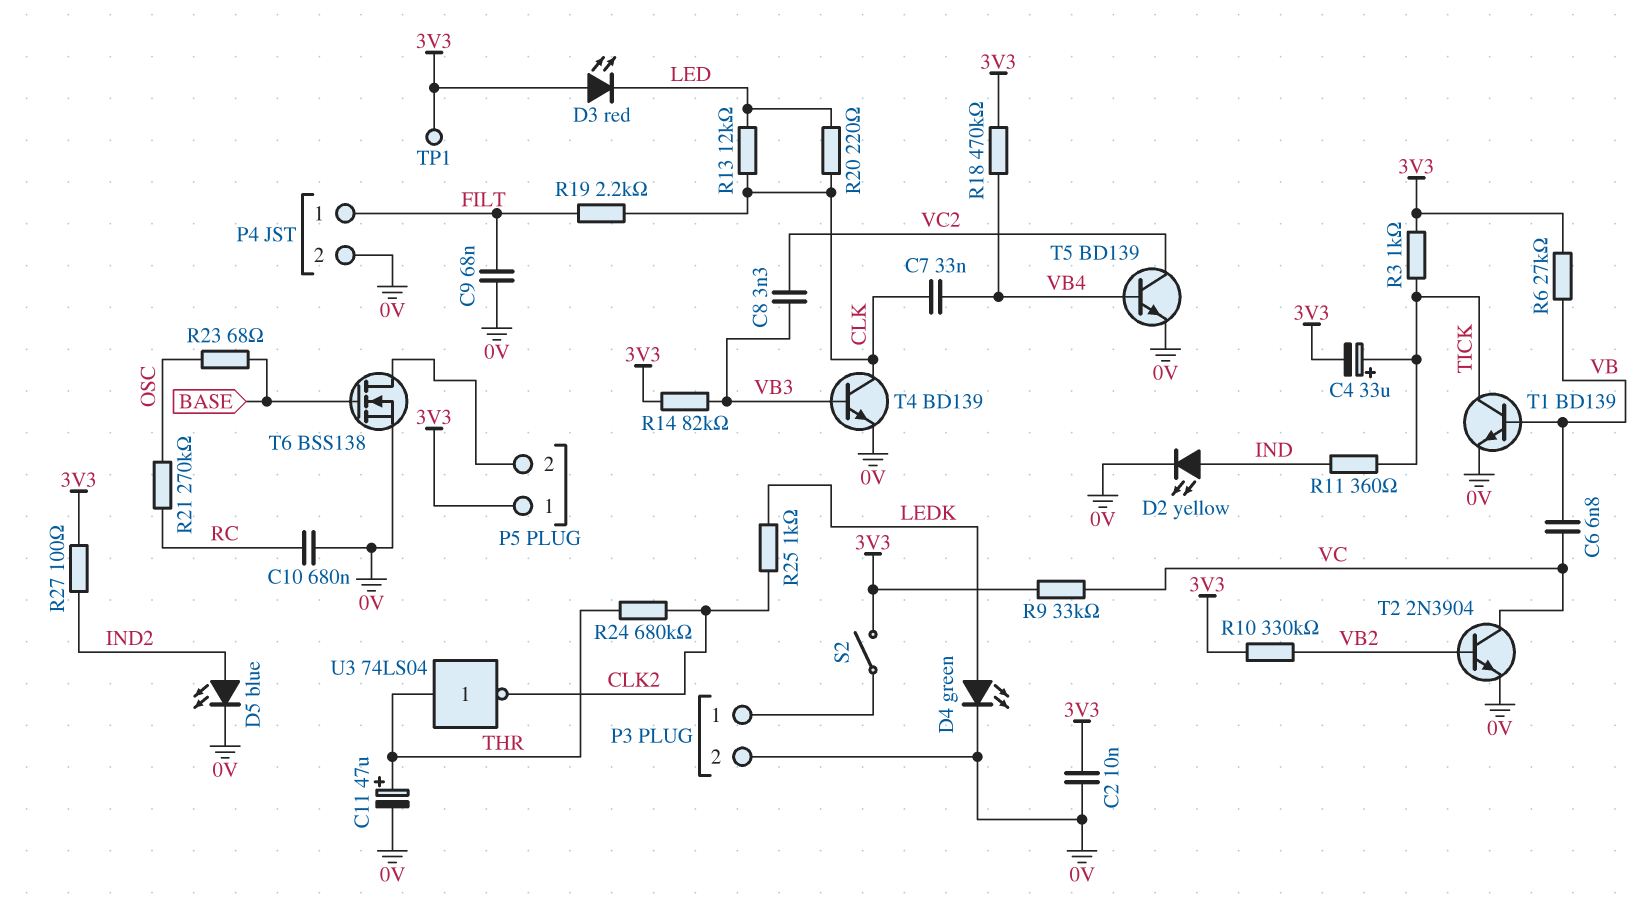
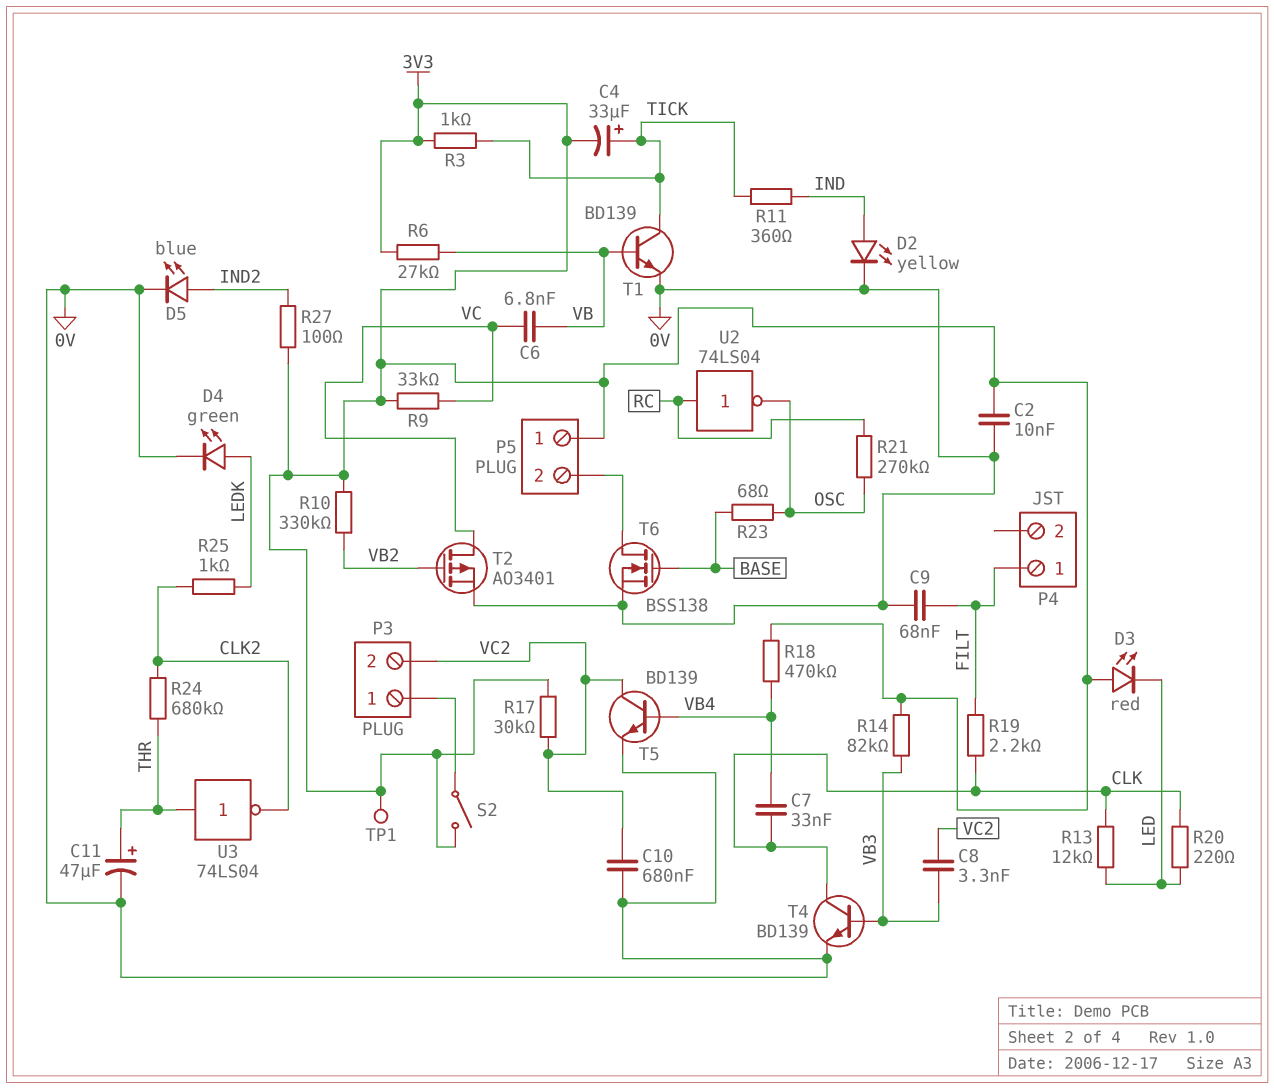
C10: 680nF (0V, RC) -> 680nF (0V, VC2)
P3 pin 2: 0V -> VC2
P4 pin 2: 0V -> none
R17: none -> 30k (3V3, VC2)
T2: NPN 2N3904 (B VB2, C VC, E 0V) -> PMOS AO3401 (G VB2, D VC, S 0V)
U2: none -> NOT 74LS04 (in RC, out OSC)

